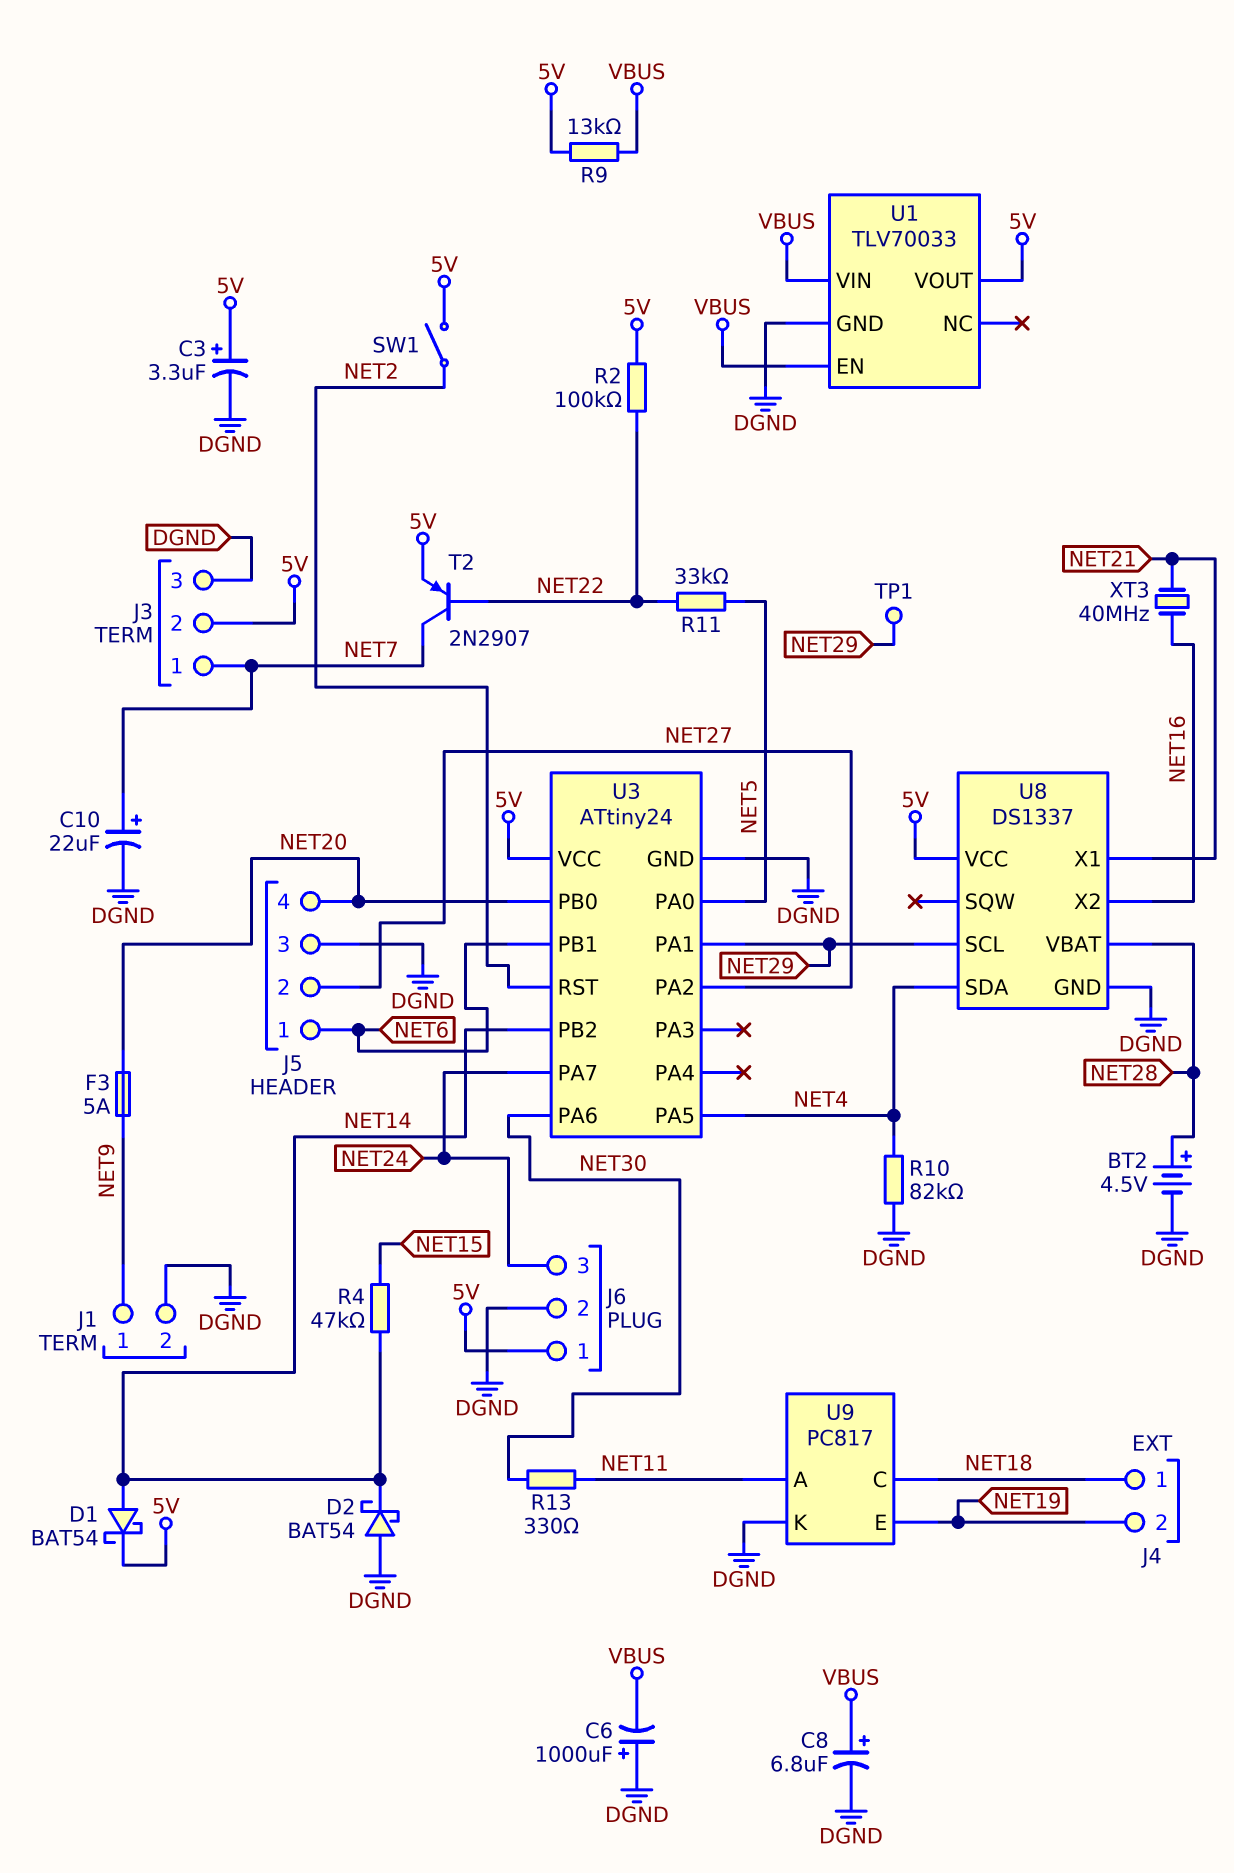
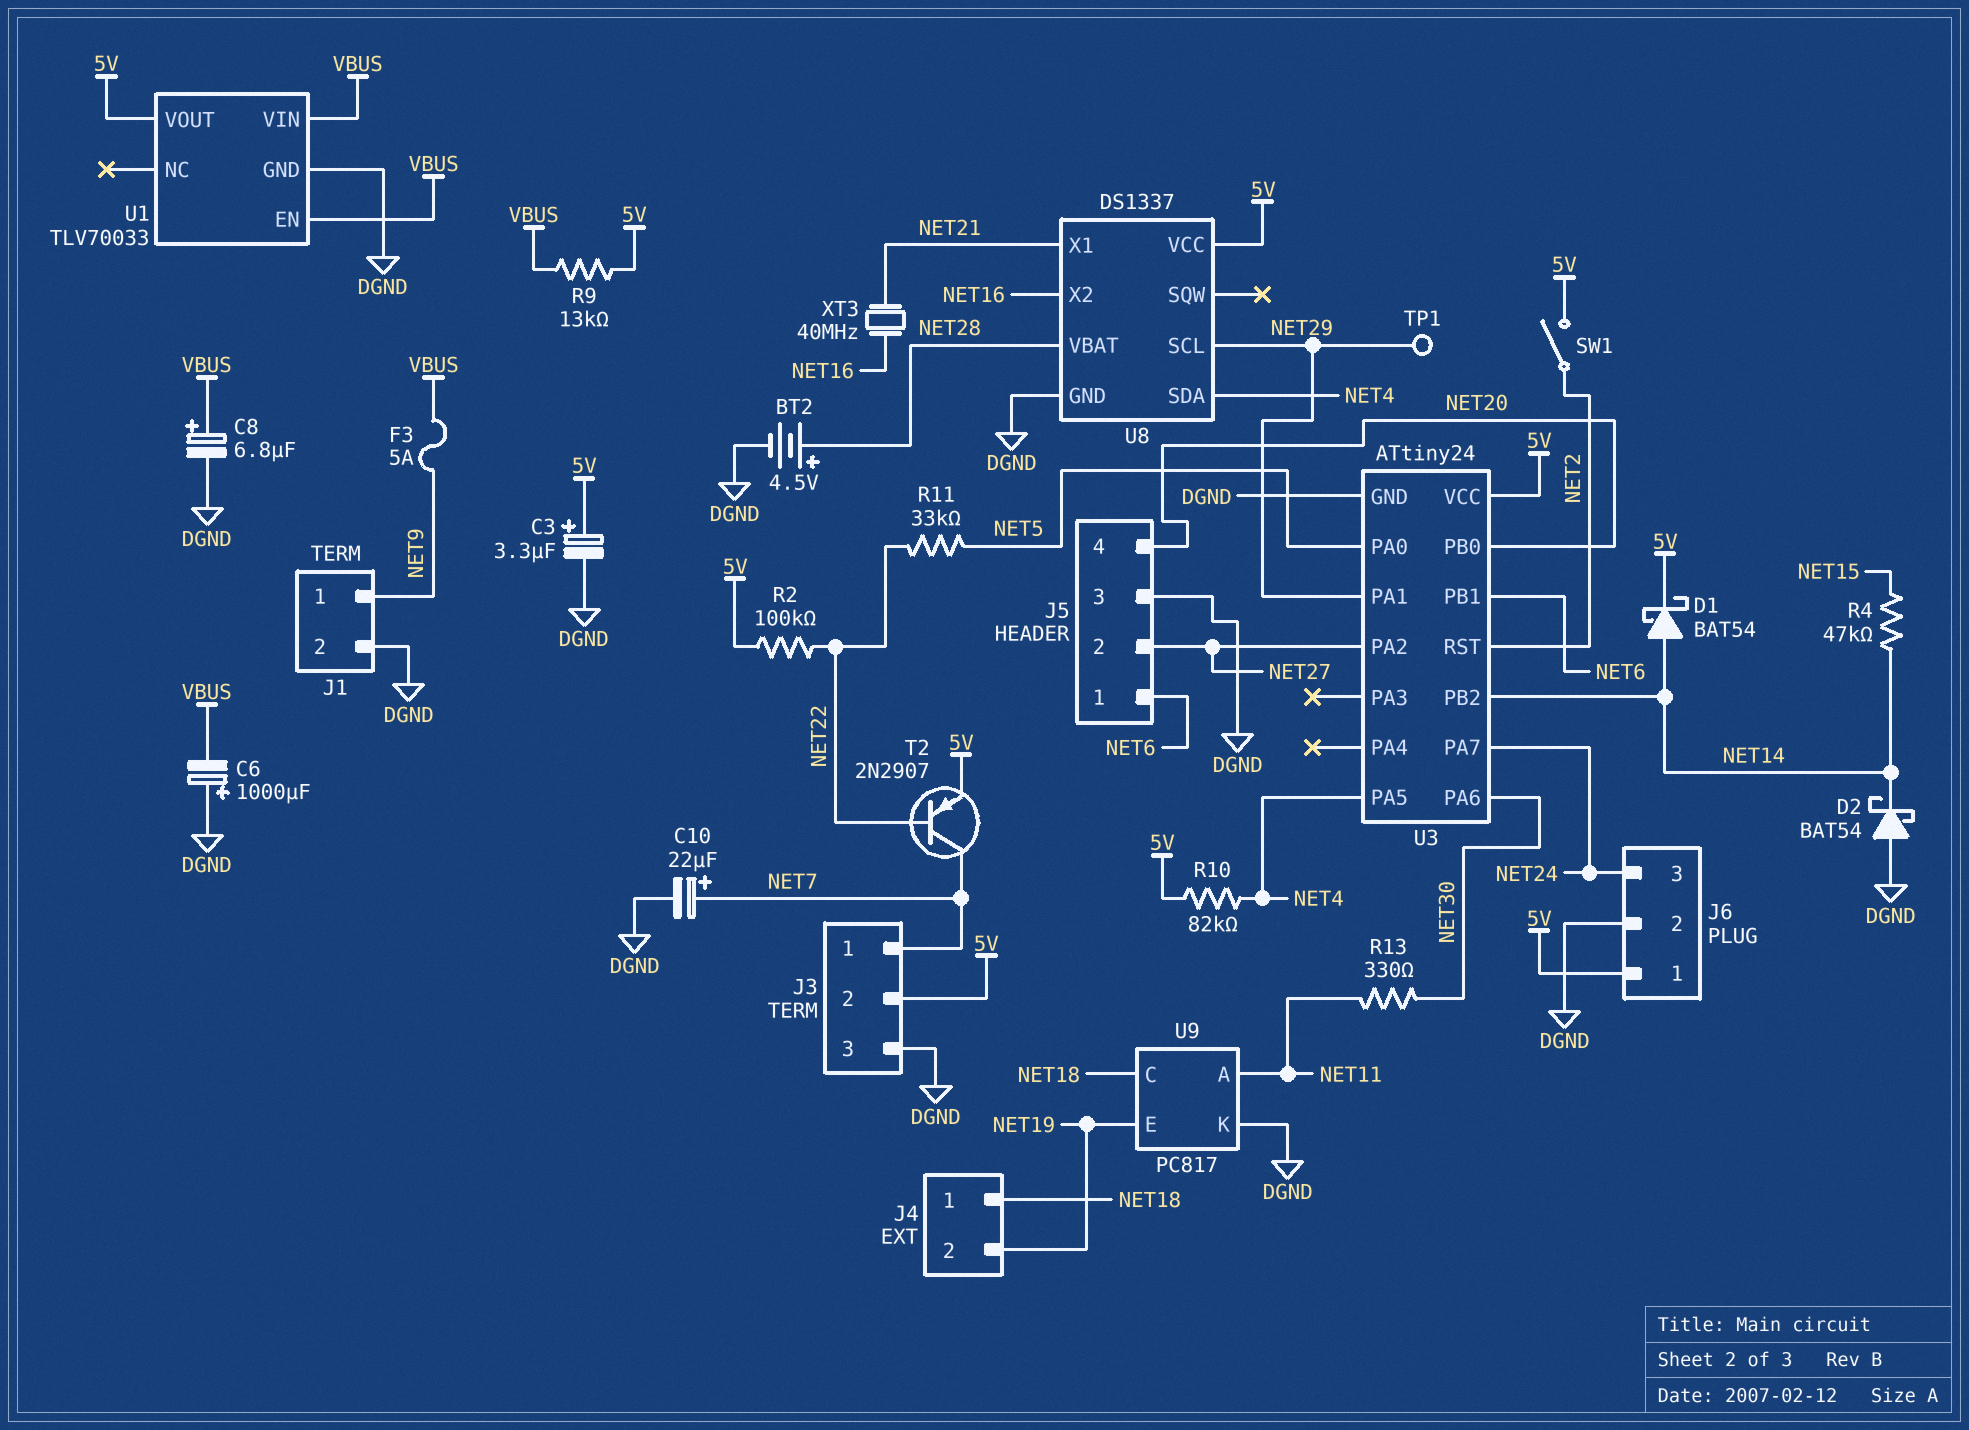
F3: 5A (NET9, NET20) -> 5A (NET9, VBUS)
R10: 82k (DGND, NET4) -> 82k (5V, NET4)

